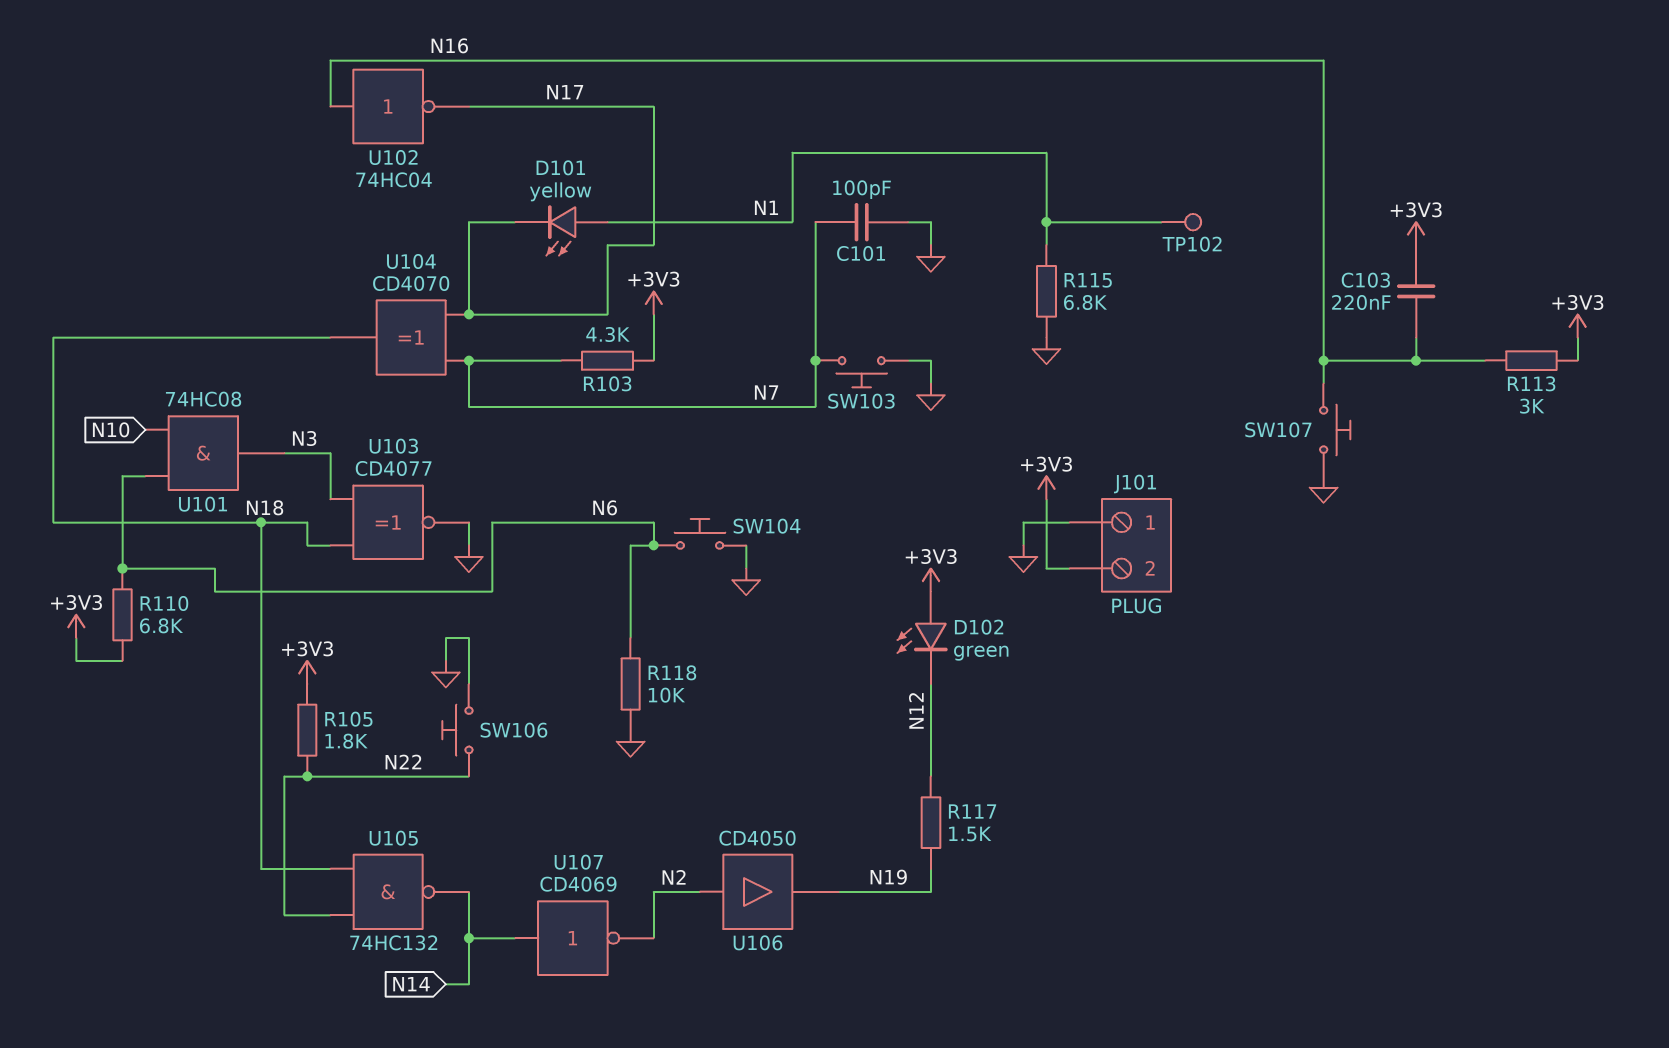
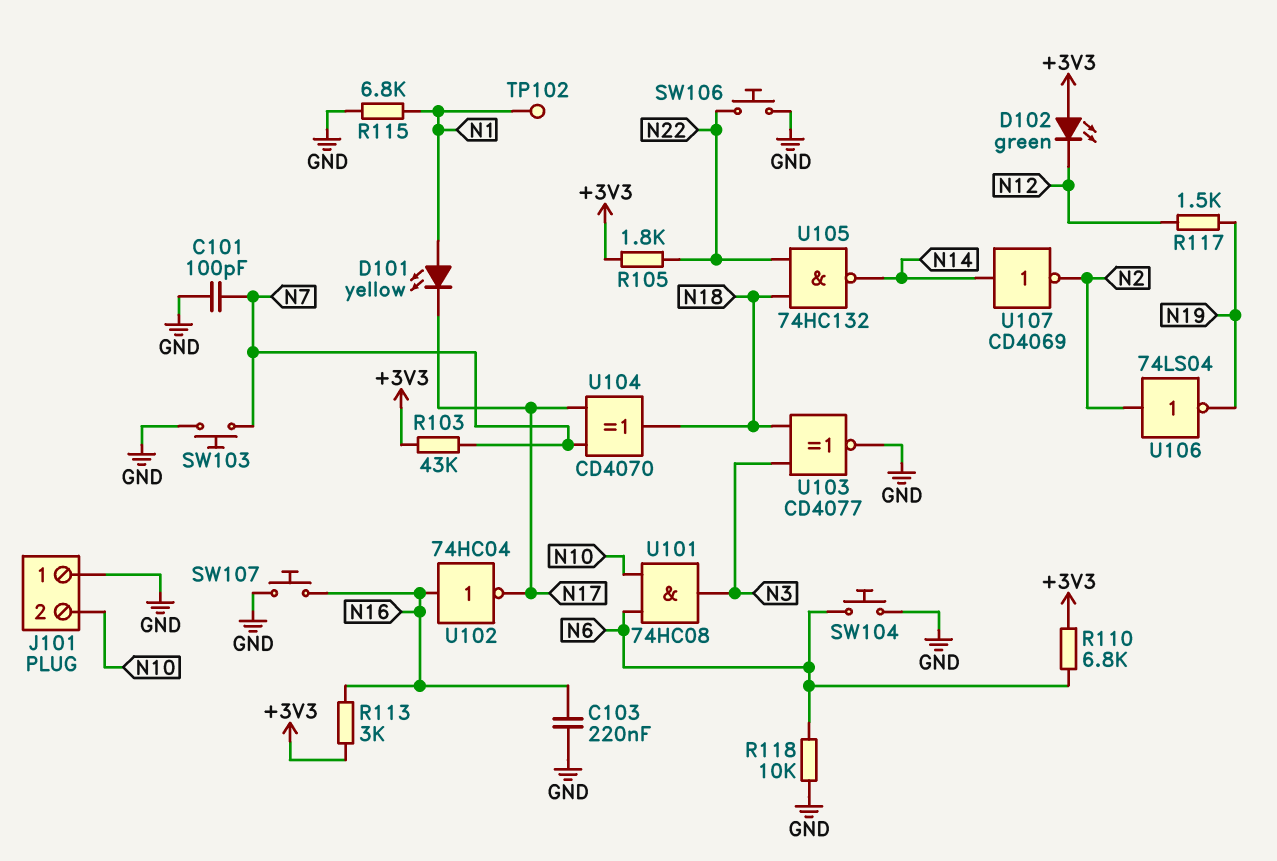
C103: 220nF (+3V3, N16) -> 220nF (GND, N16)
J101 pin 2: +3V3 -> N10
R103: 4.3k (+3V3, N7) -> 43k (+3V3, N7)
U106: buffer CD4050 (in N2, out N19) -> NOT 74LS04 (in N2, out N19)

